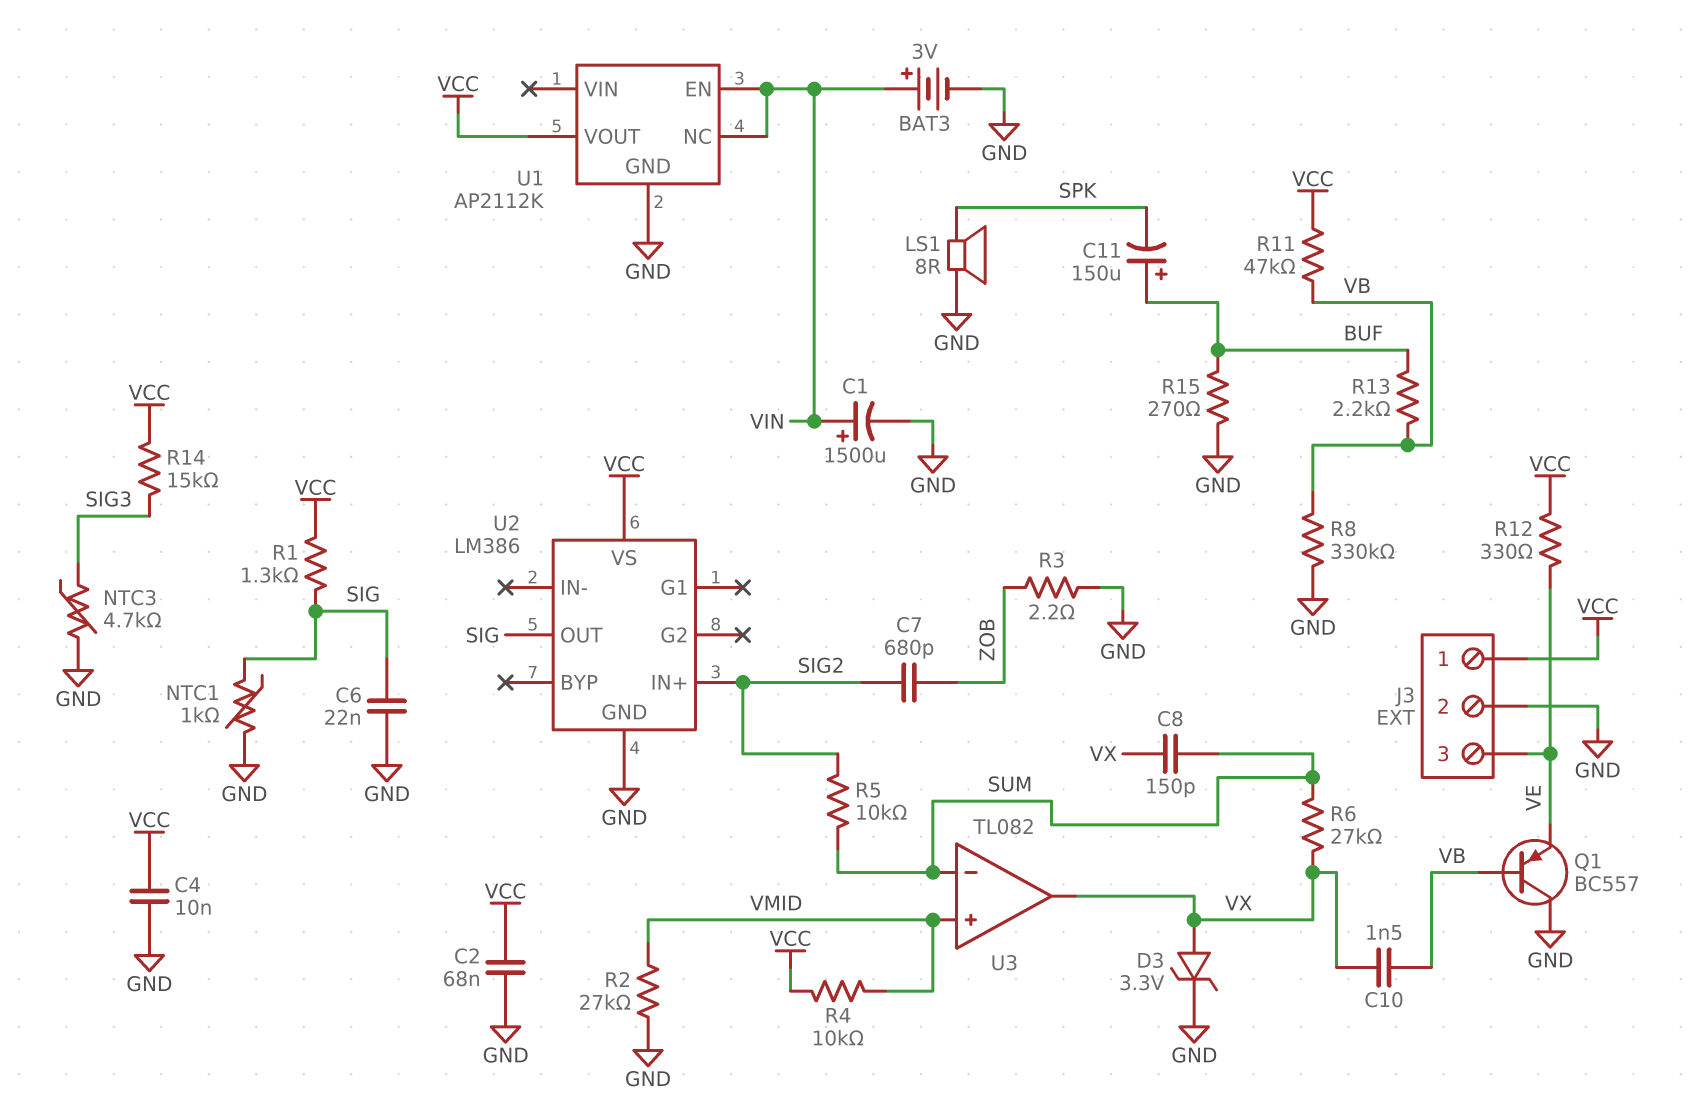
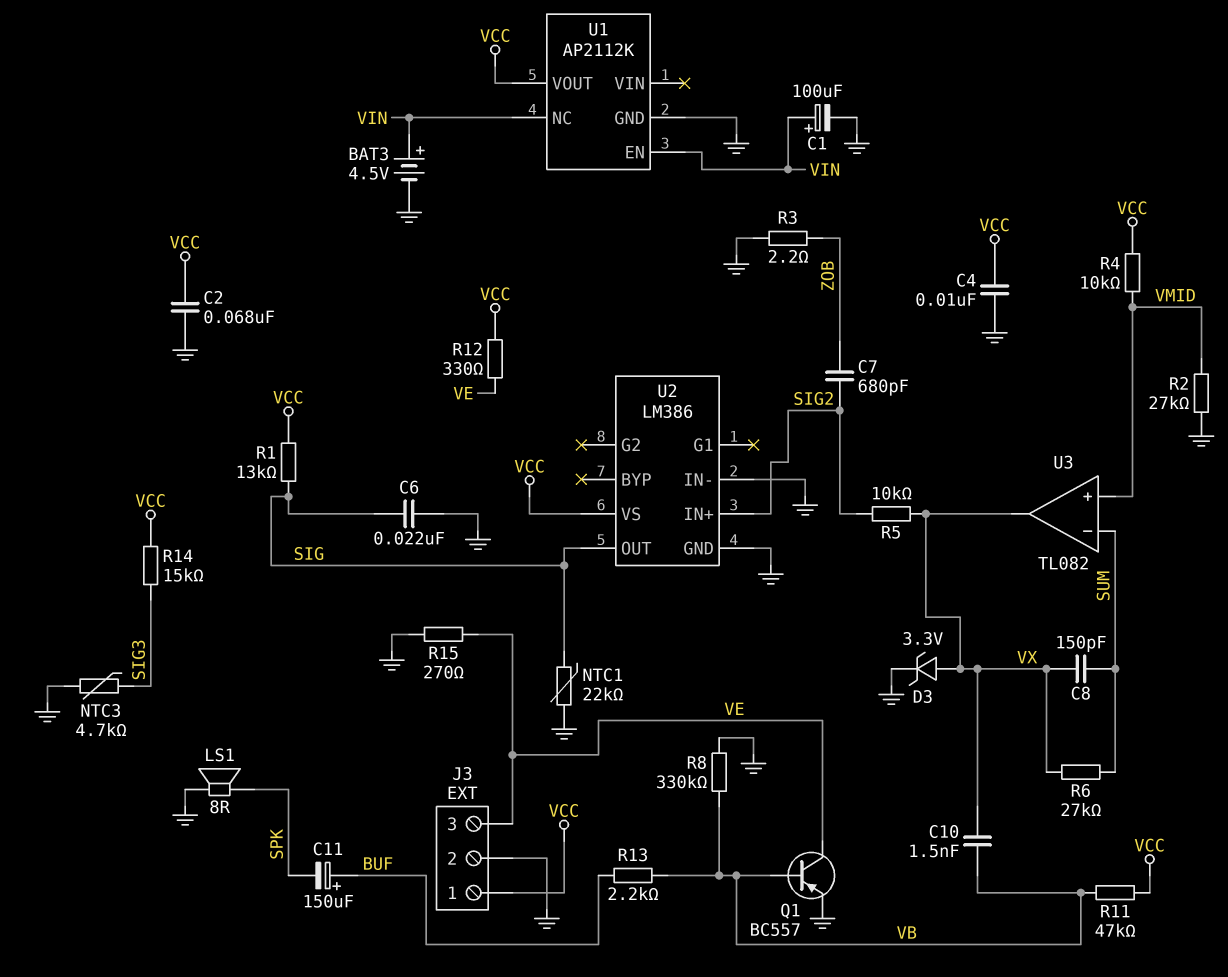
BAT3: 3V (plus VIN, minus GND) -> 4.5V (plus VIN, minus GND)
C1: 1500uF (plus VIN, minus GND) -> 100uF (plus VIN, minus GND)
NTC1: 1k (GND, SIG) -> 22k (GND, SIG)
Q1: PNP BC557 (B VB, C GND, E VE) -> PNP BC557 (B VB, C VE, E GND)
R1: 1.3k (SIG, VCC) -> 13k (SIG, VCC)
R5: 10k (SIG2, SUM) -> 10k (SIG2, VX)
R15: 270 (BUF, GND) -> 270 (GND, VE)
U2 pin IN-: none -> GND

